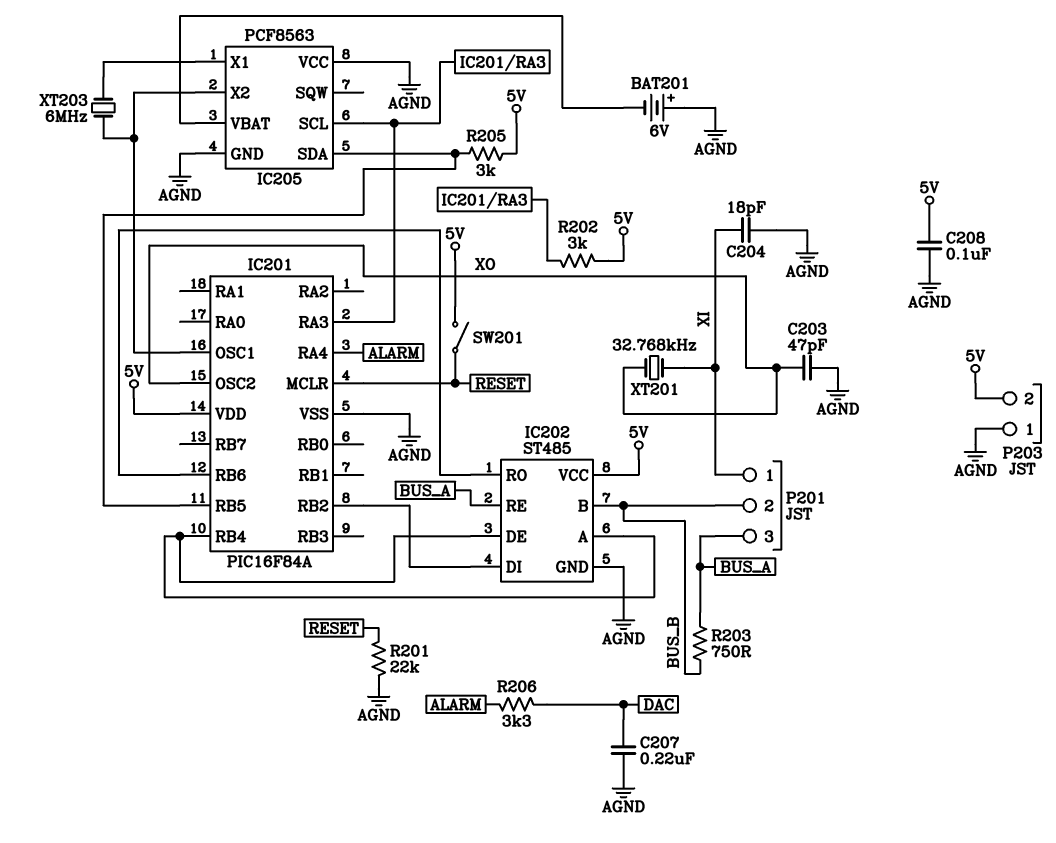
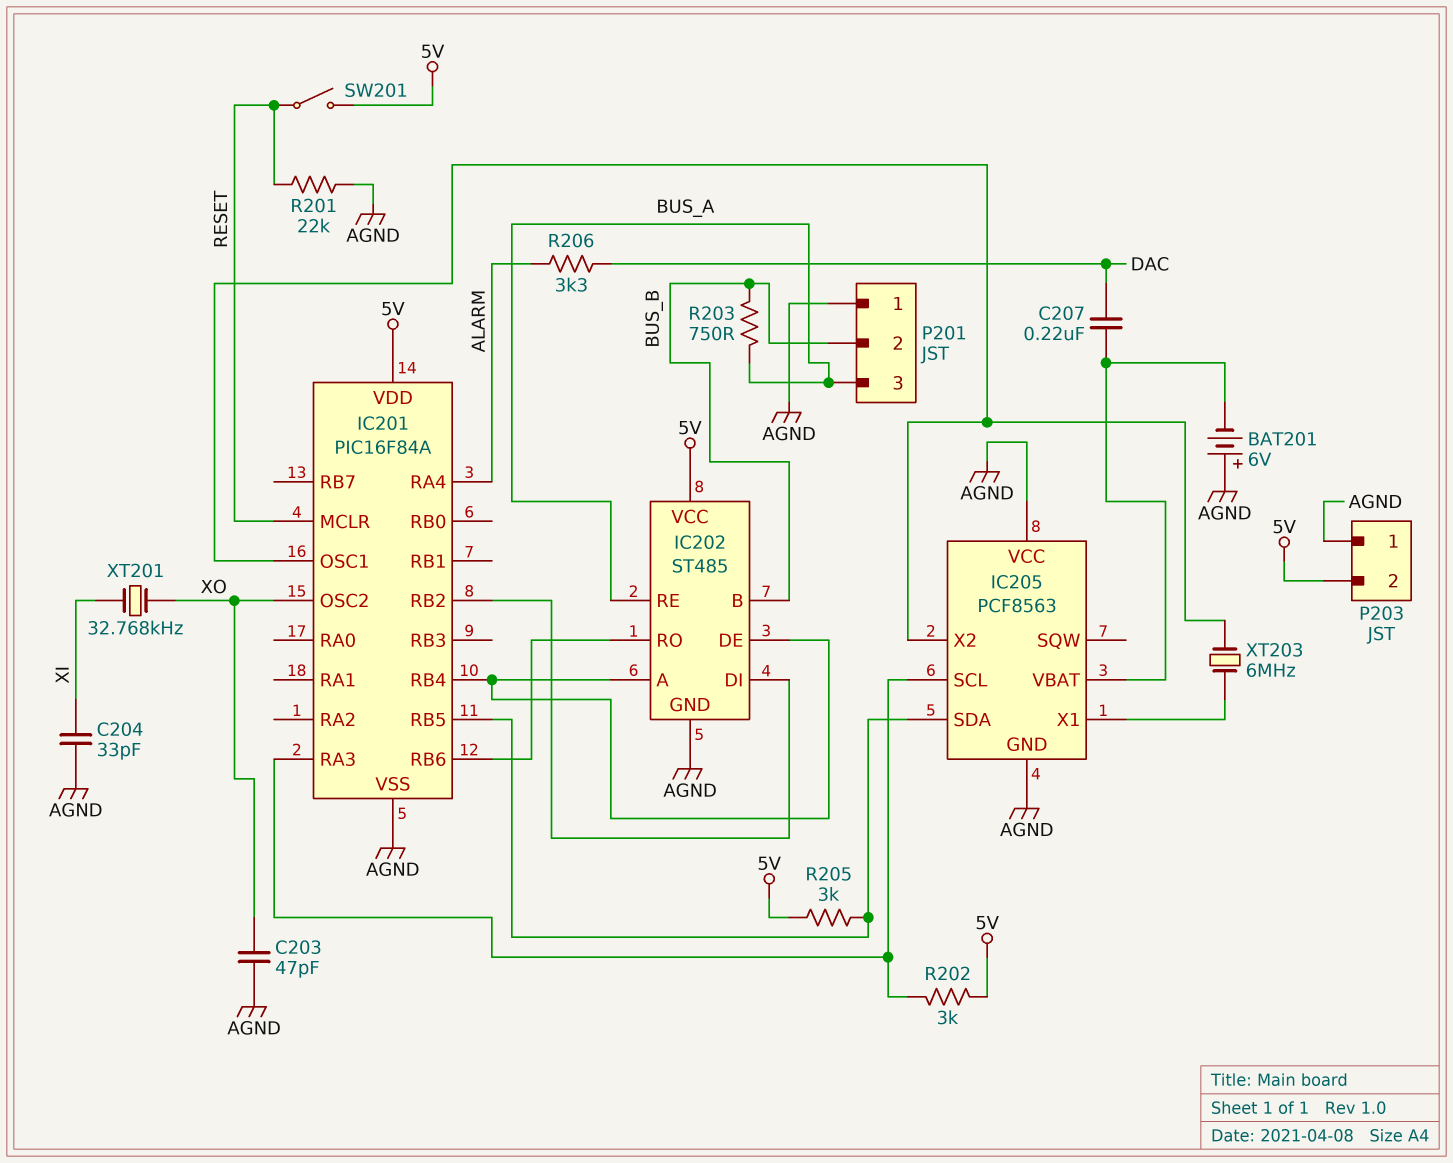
C204: 18pF (AGND, XI) -> 33pF (AGND, XI)
C207: 220nF (AGND, DAC) -> 220nF (DAC, IC205/VBAT)
C208: 100nF (5V, AGND) -> none
P201 pin 1: XI -> AGND

